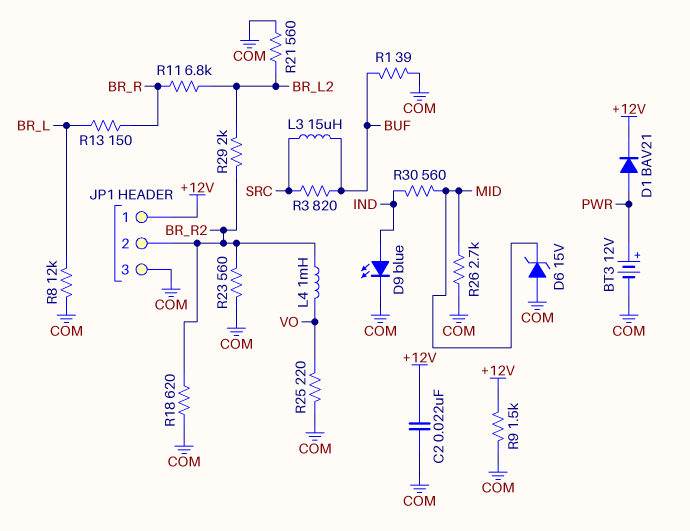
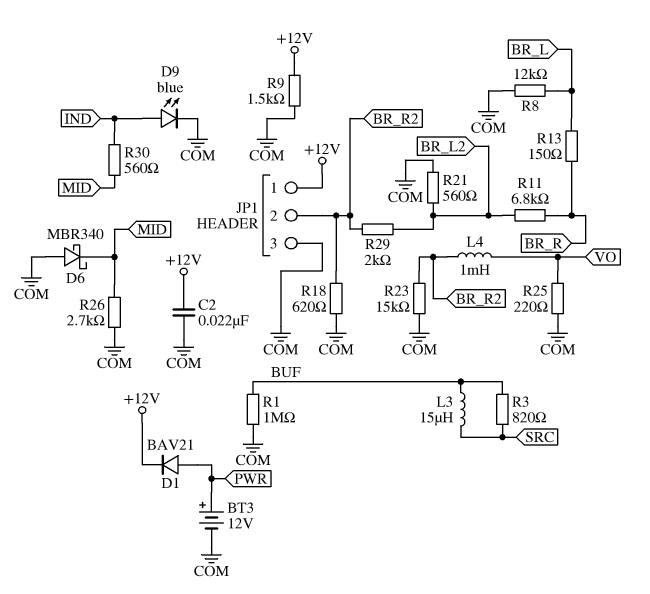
D6: zener 15V (A COM, K MID) -> schottky MBR340 (A COM, K MID)
R1: 39 (BUF, COM) -> 1M (BUF, COM)
R23: 560 (BR_R2, COM) -> 15k (BR_R2, COM)

